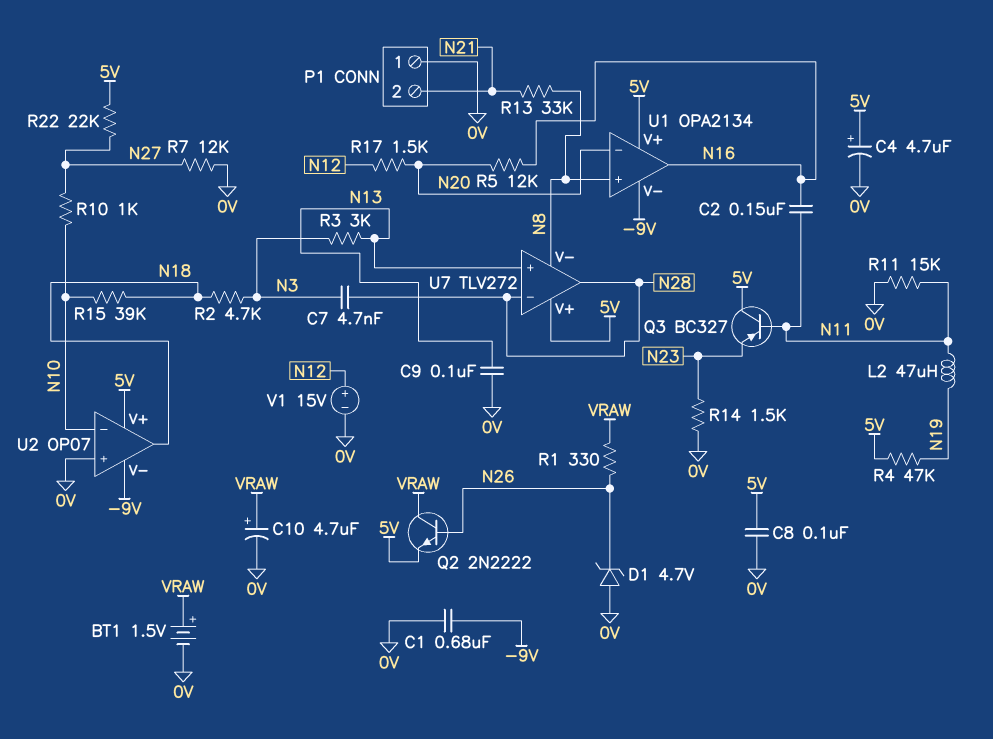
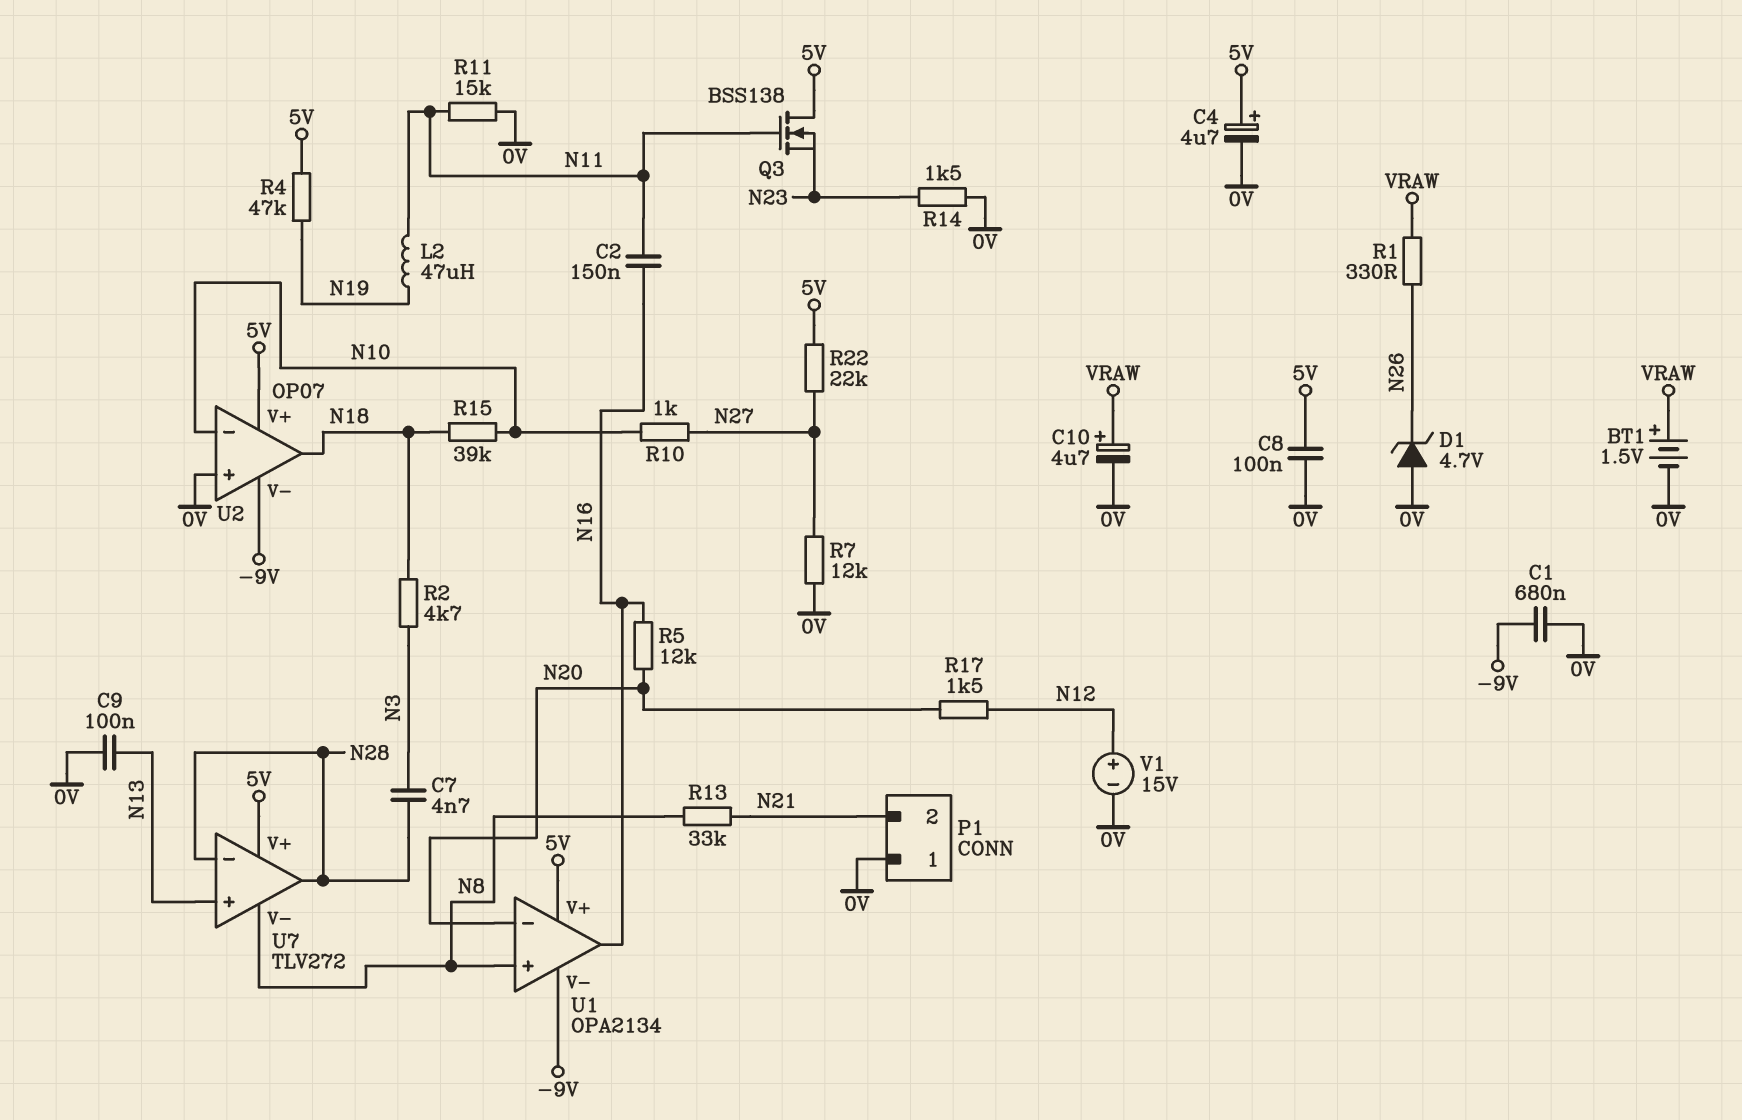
Q2: NPN 2N2222 (B N26, C VRAW, E 5V) -> none
Q3: PNP BC327 (B N11, C 5V, E N23) -> NMOS BSS138 (G N11, D 5V, S N23)
R3: 3k (N3, N13) -> none

